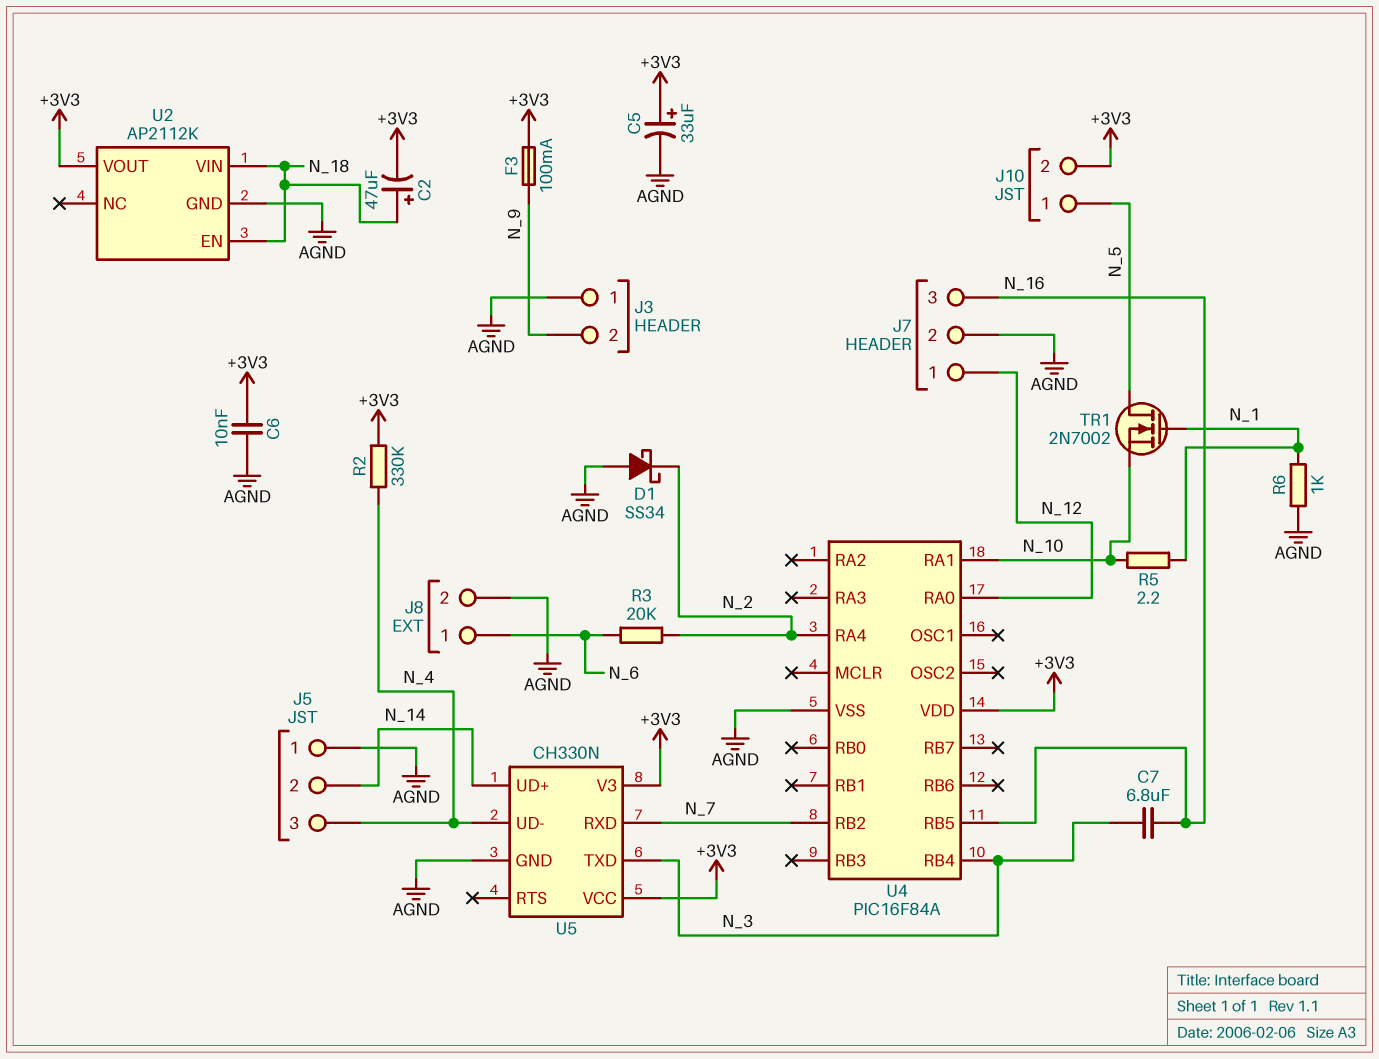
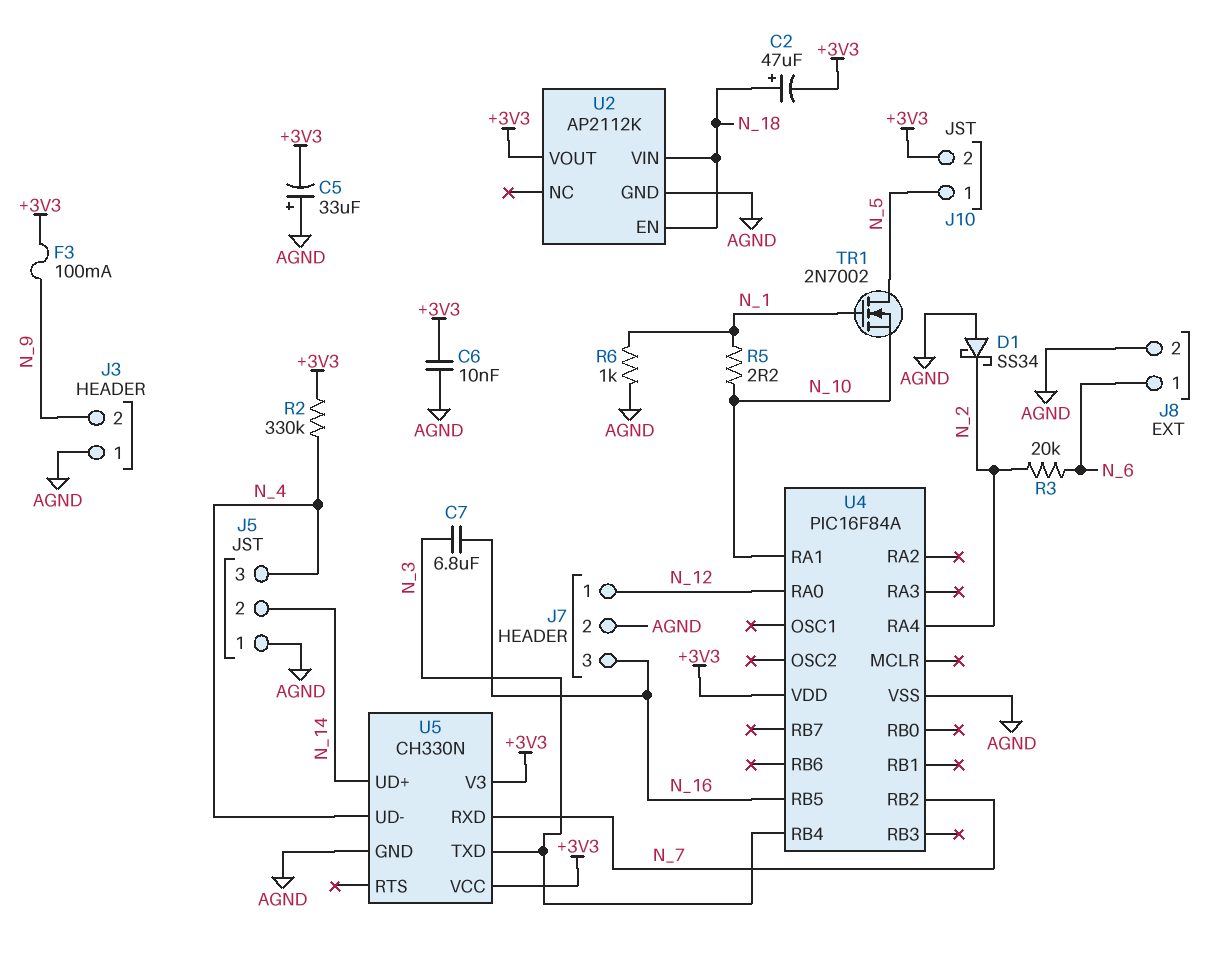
C5: 33uF (plus +3V3, minus AGND) -> 33uF (plus AGND, minus +3V3)

